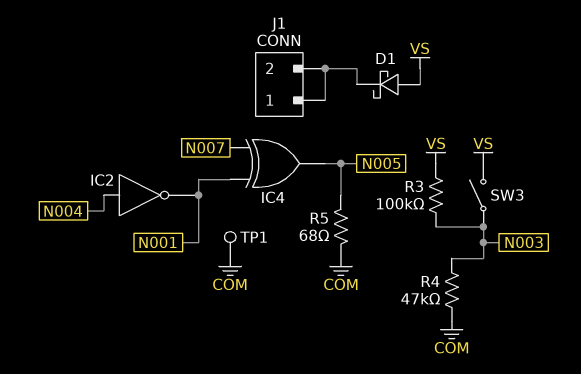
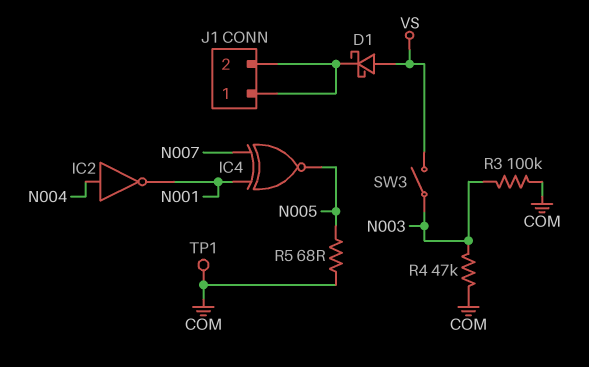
IC4: XOR (in N001, in N007, out N005) -> XNOR (in N001, in N007, out N005)
R3: 100k (N003, VS) -> 100k (COM, N003)

